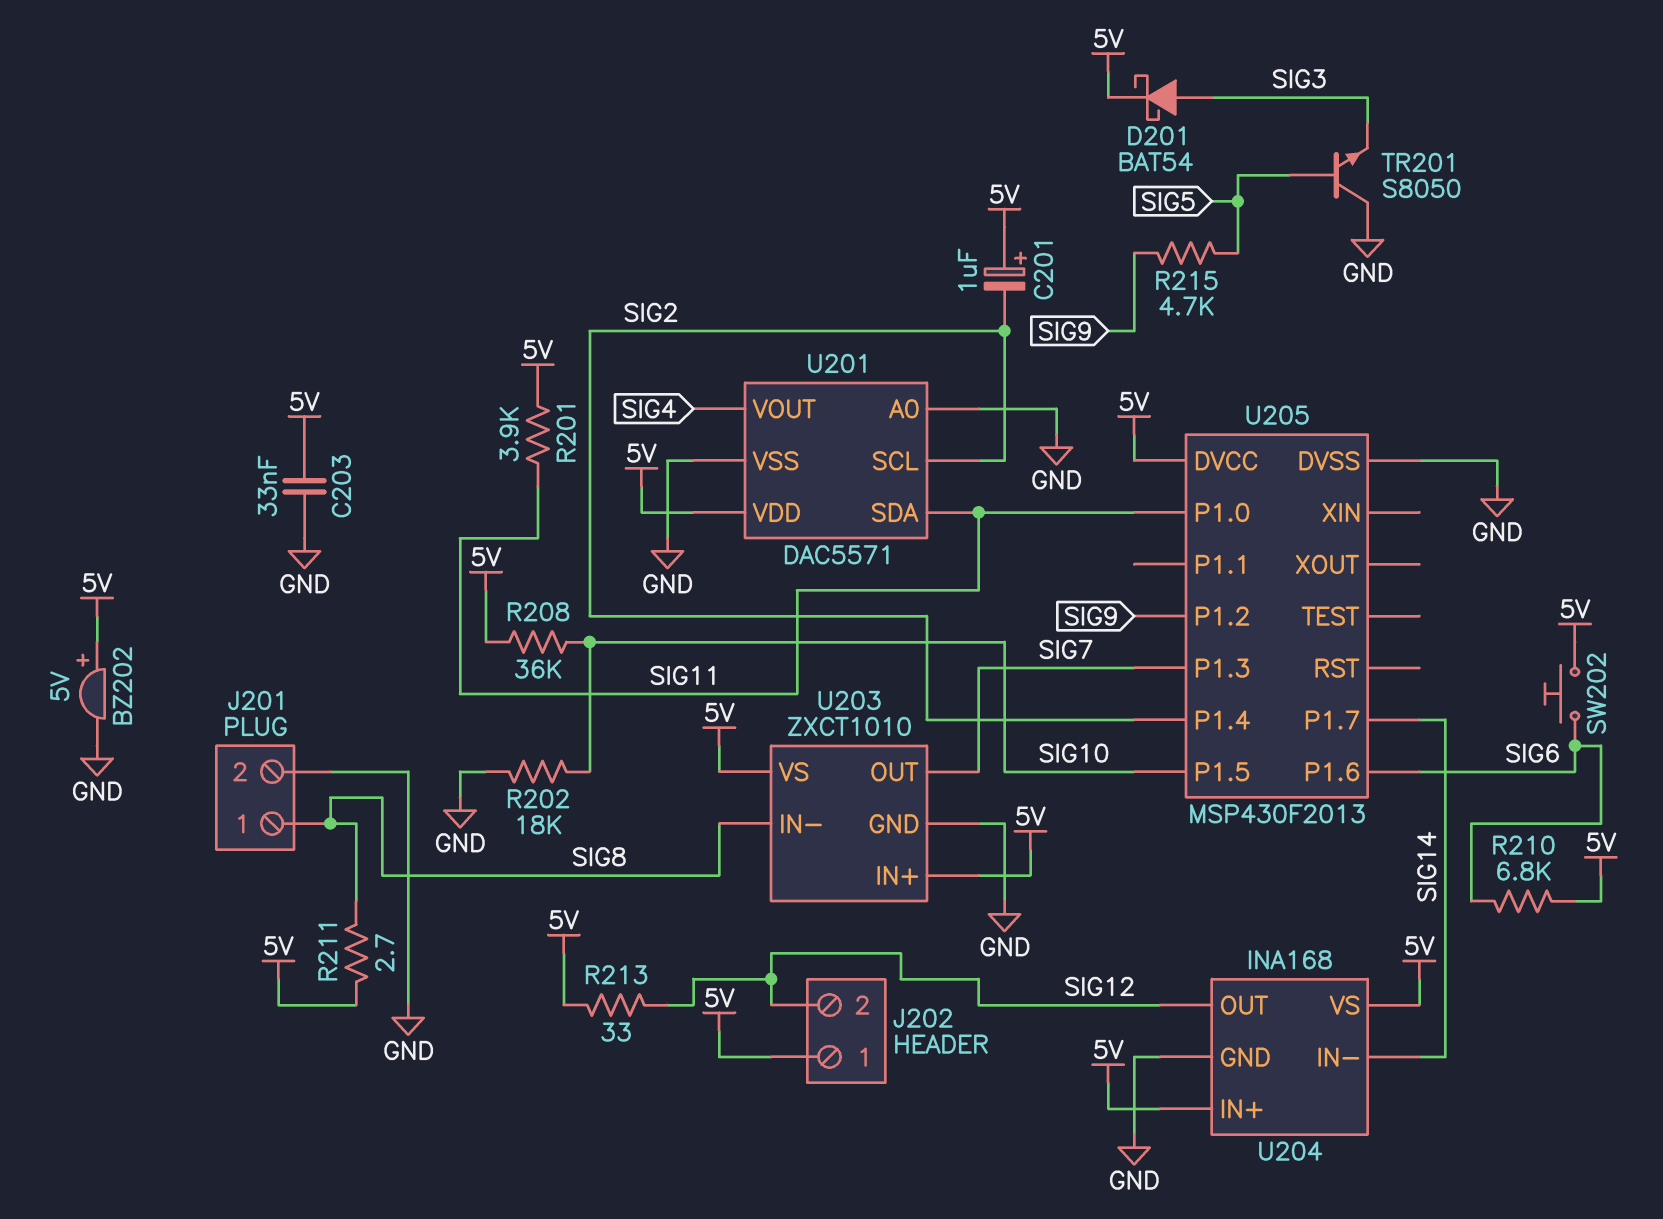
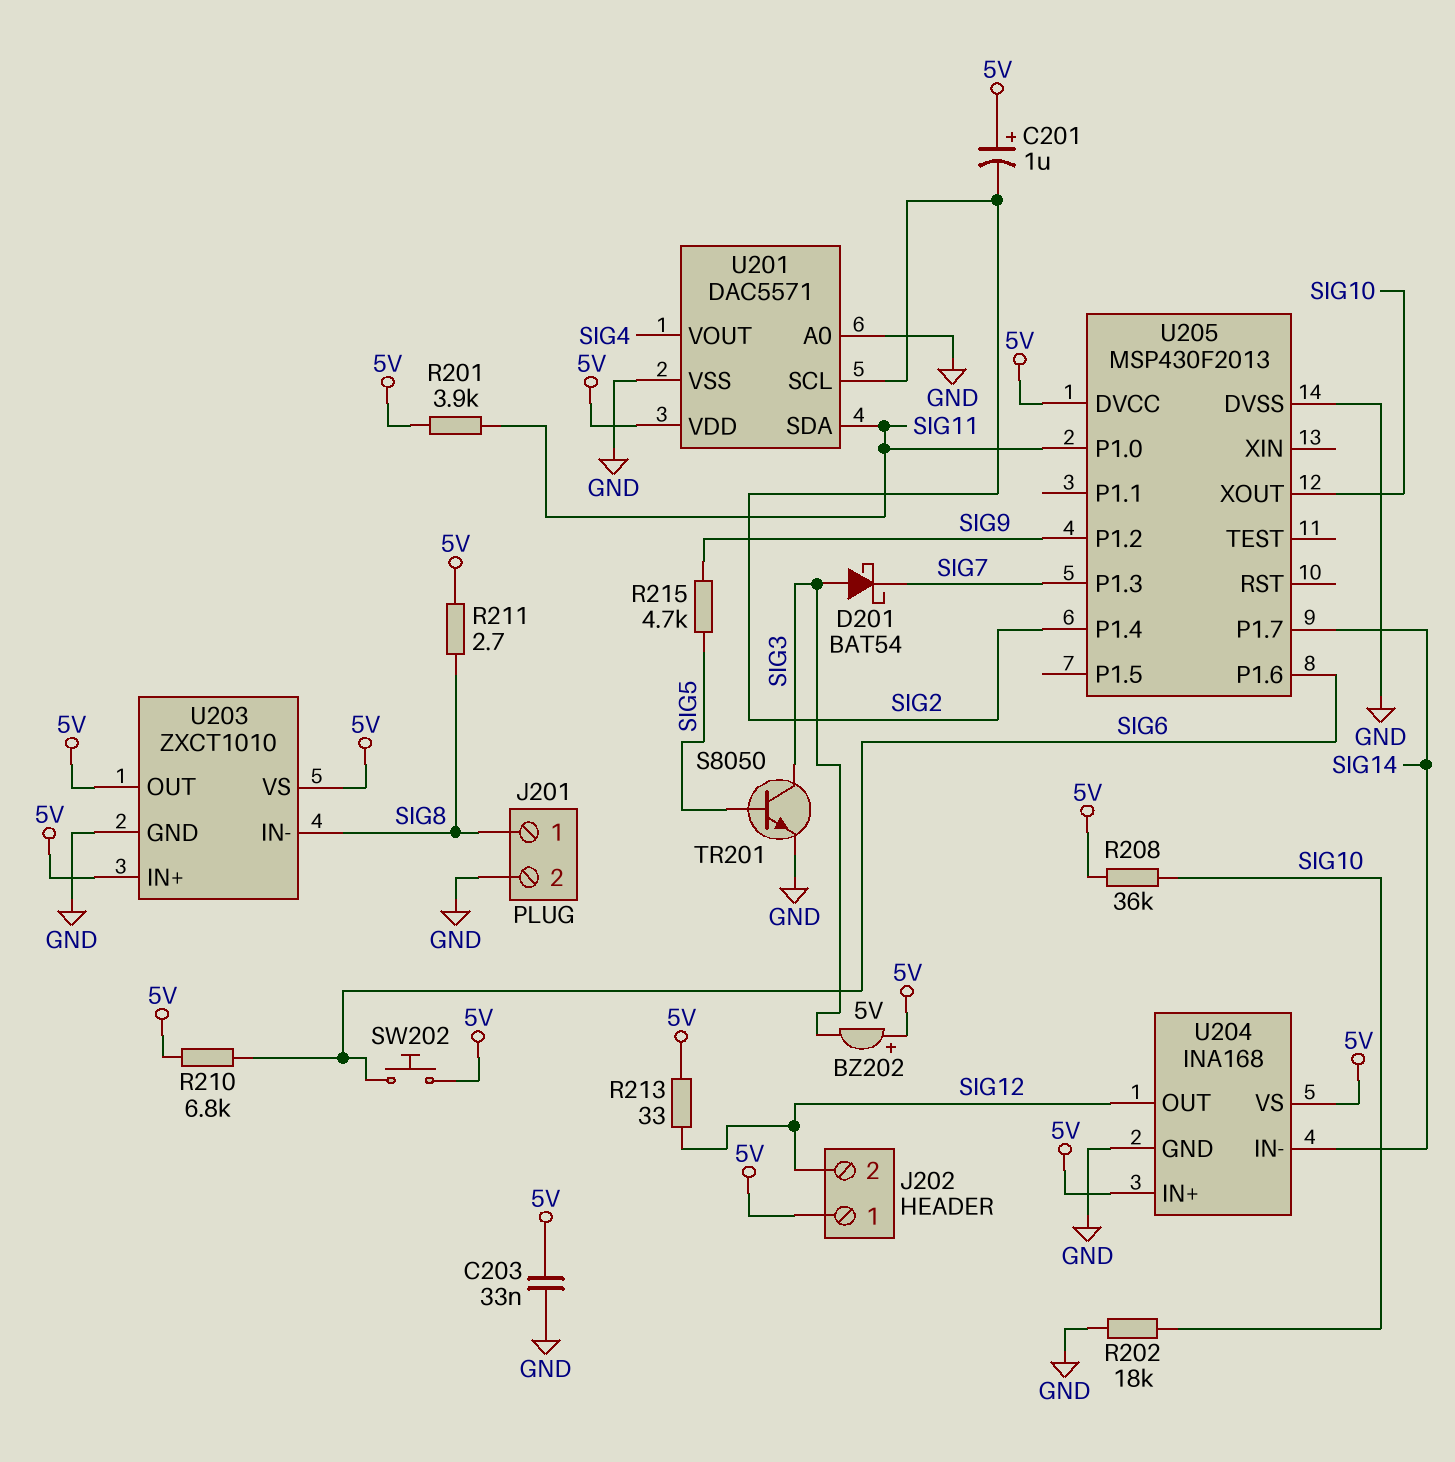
BZ202: buzzer 5V (plus 5V, minus GND) -> buzzer 5V (plus 5V, minus SIG3)
D201: schottky BAT54 (A SIG3, K 5V) -> schottky BAT54 (A SIG3, K SIG7)
TR201: NPN S8050 (B SIG5, C GND, E SIG3) -> NPN S8050 (B SIG5, C SIG3, E GND)
U203 pin OUT: SIG7 -> 5V
U205 pin P1.5: SIG10 -> none
U205 pin XOUT: none -> SIG10

